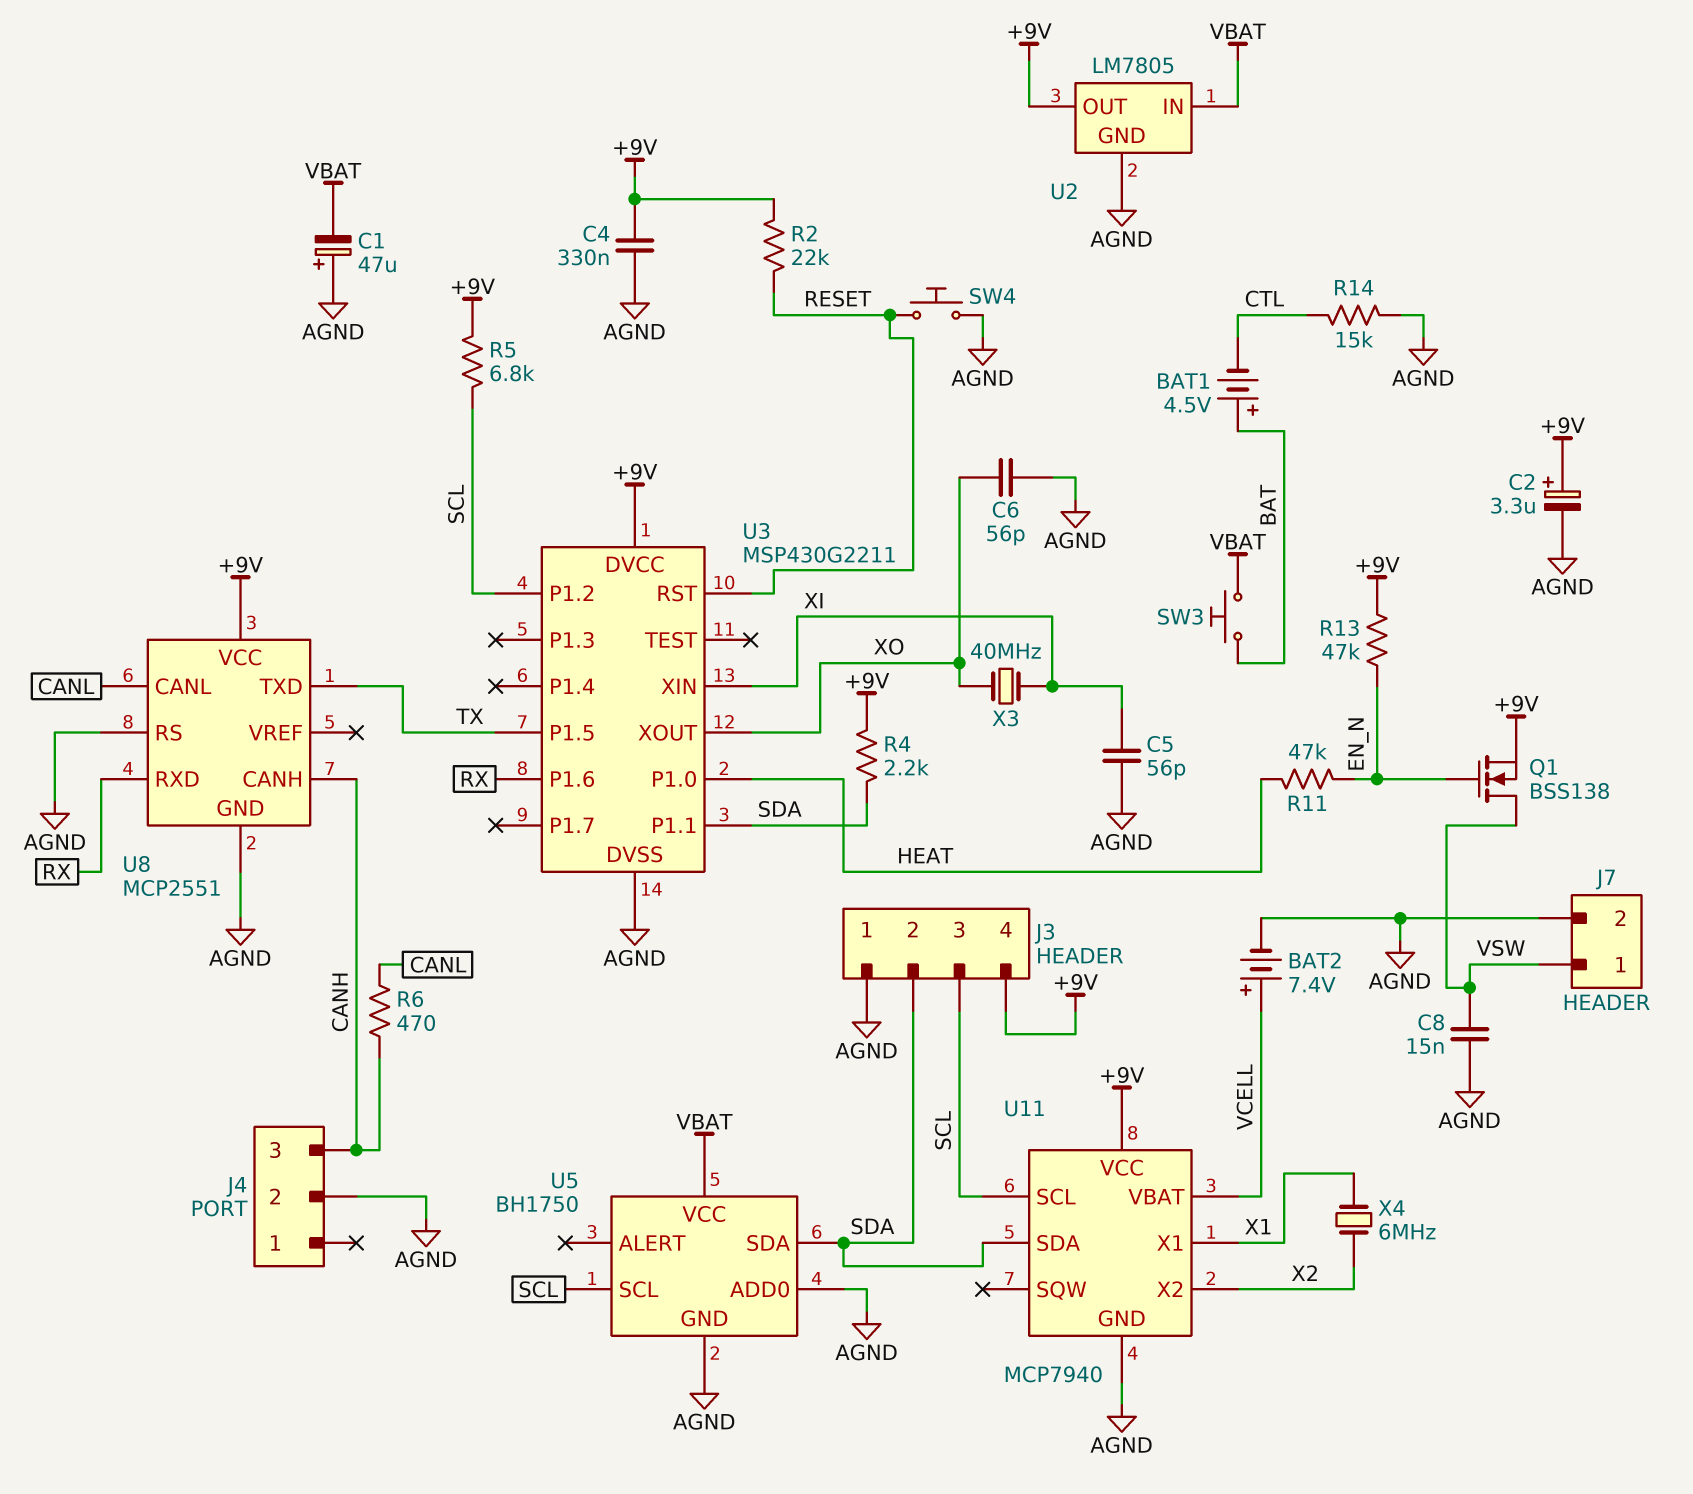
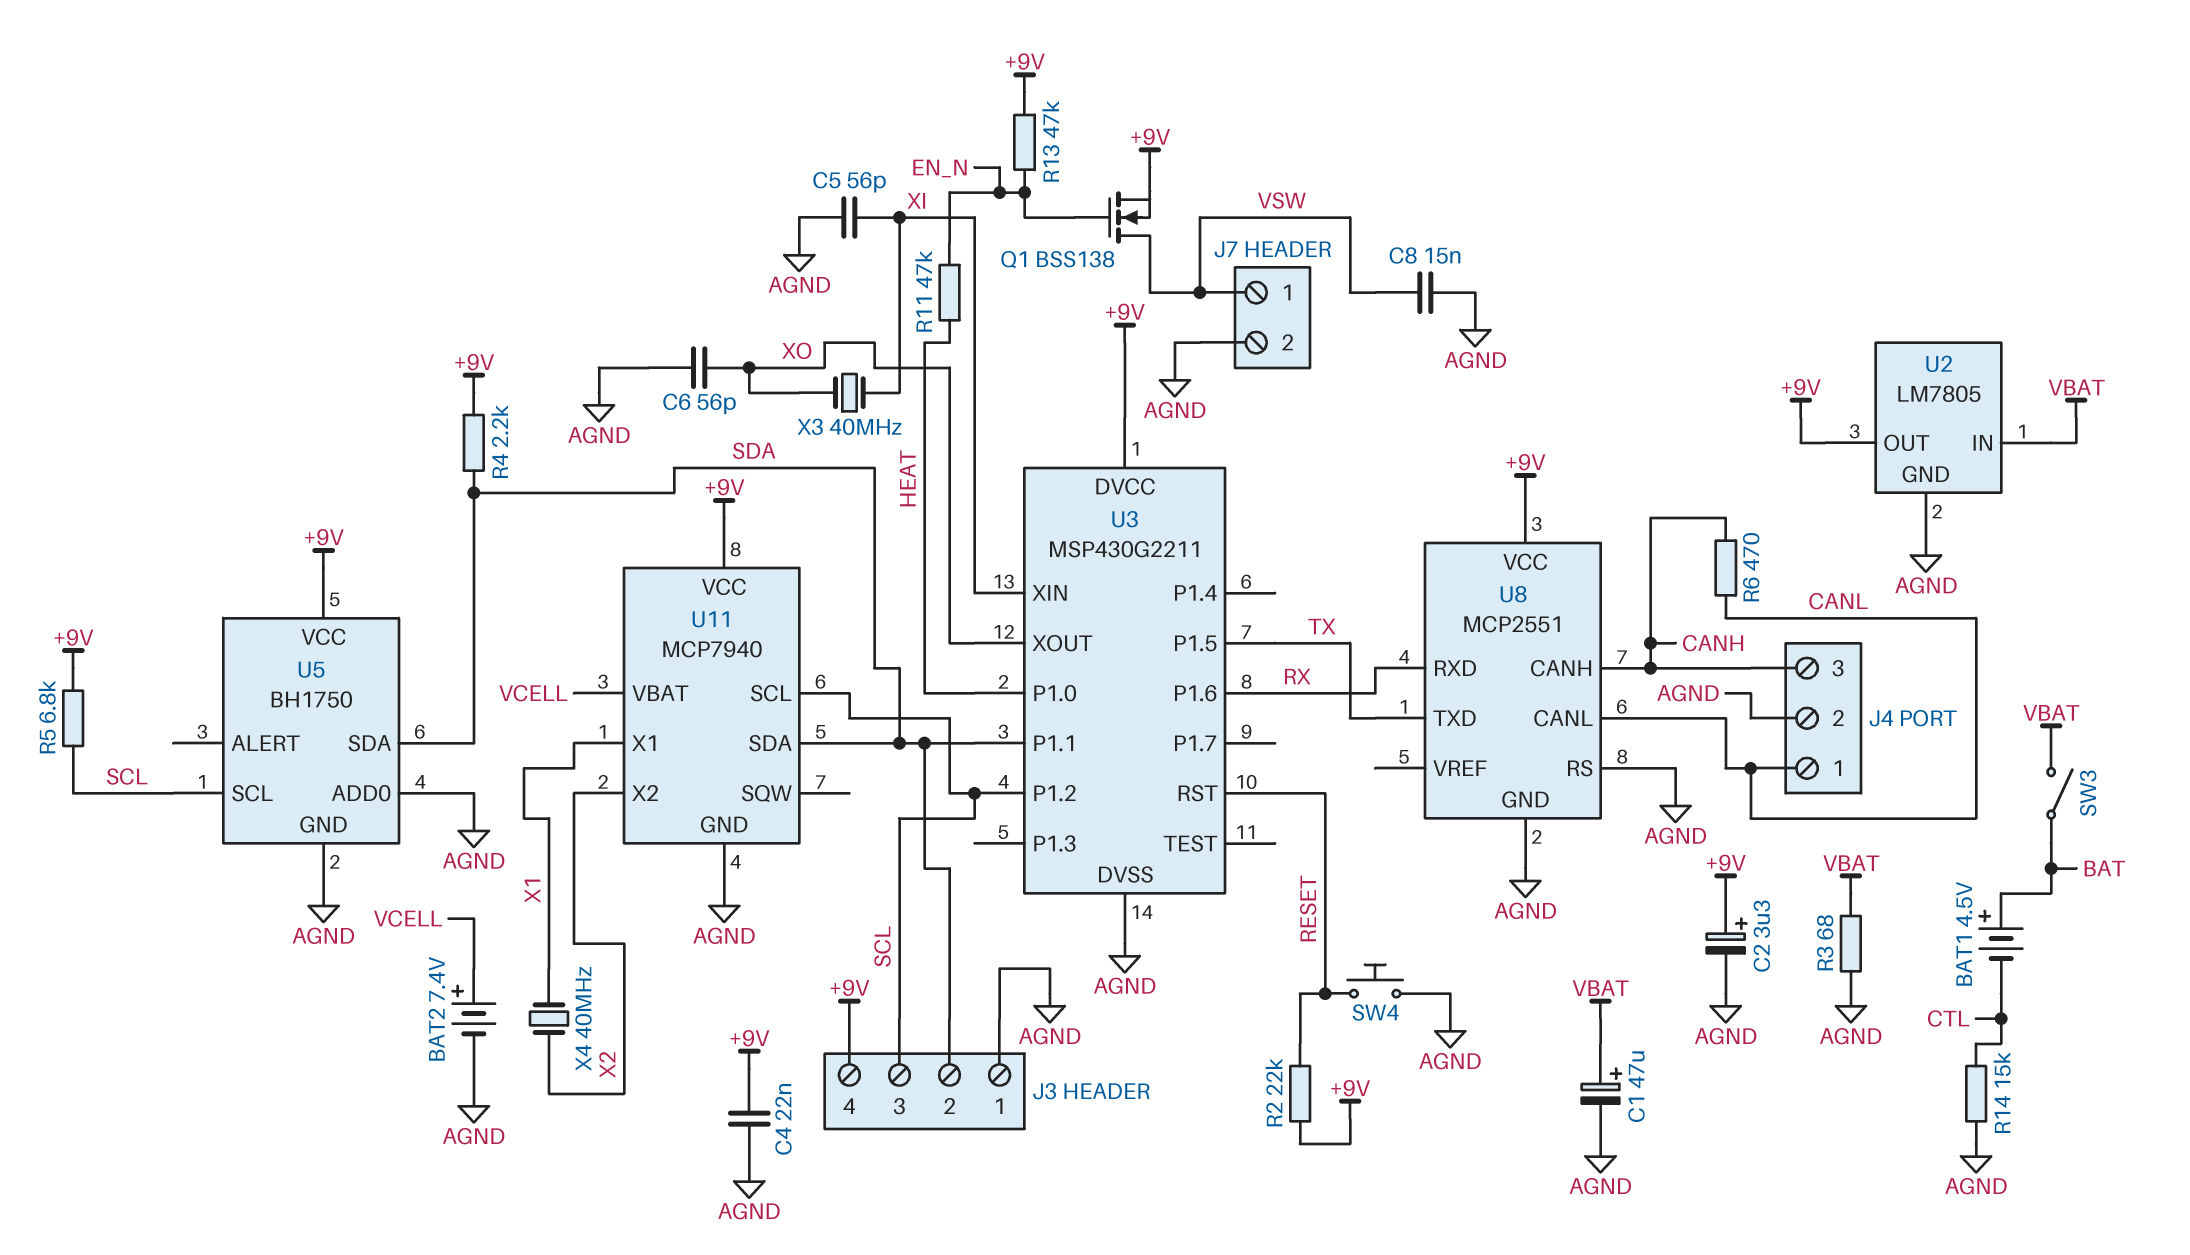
C1: 47uF (plus AGND, minus VBAT) -> 47uF (plus VBAT, minus AGND)
C4: 330nF (+9V, AGND) -> 22nF (+9V, AGND)
J4 pin 1: none -> CANL
R3: none -> 68 (AGND, VBAT)
SW3: button (BAT, VBAT) -> switch (BAT, VBAT)
U5 pin VCC: VBAT -> +9V
X4: 6MHz (X1, X2) -> 40MHz (X1, X2)

